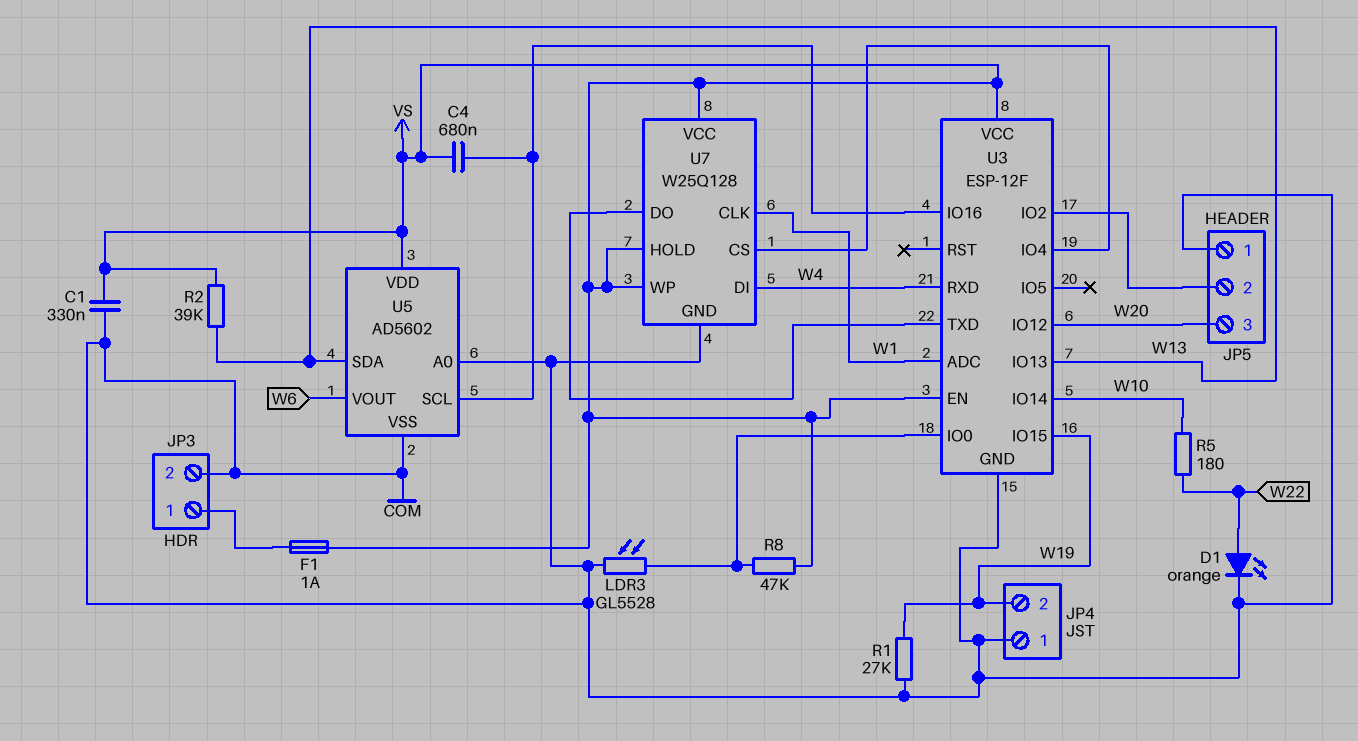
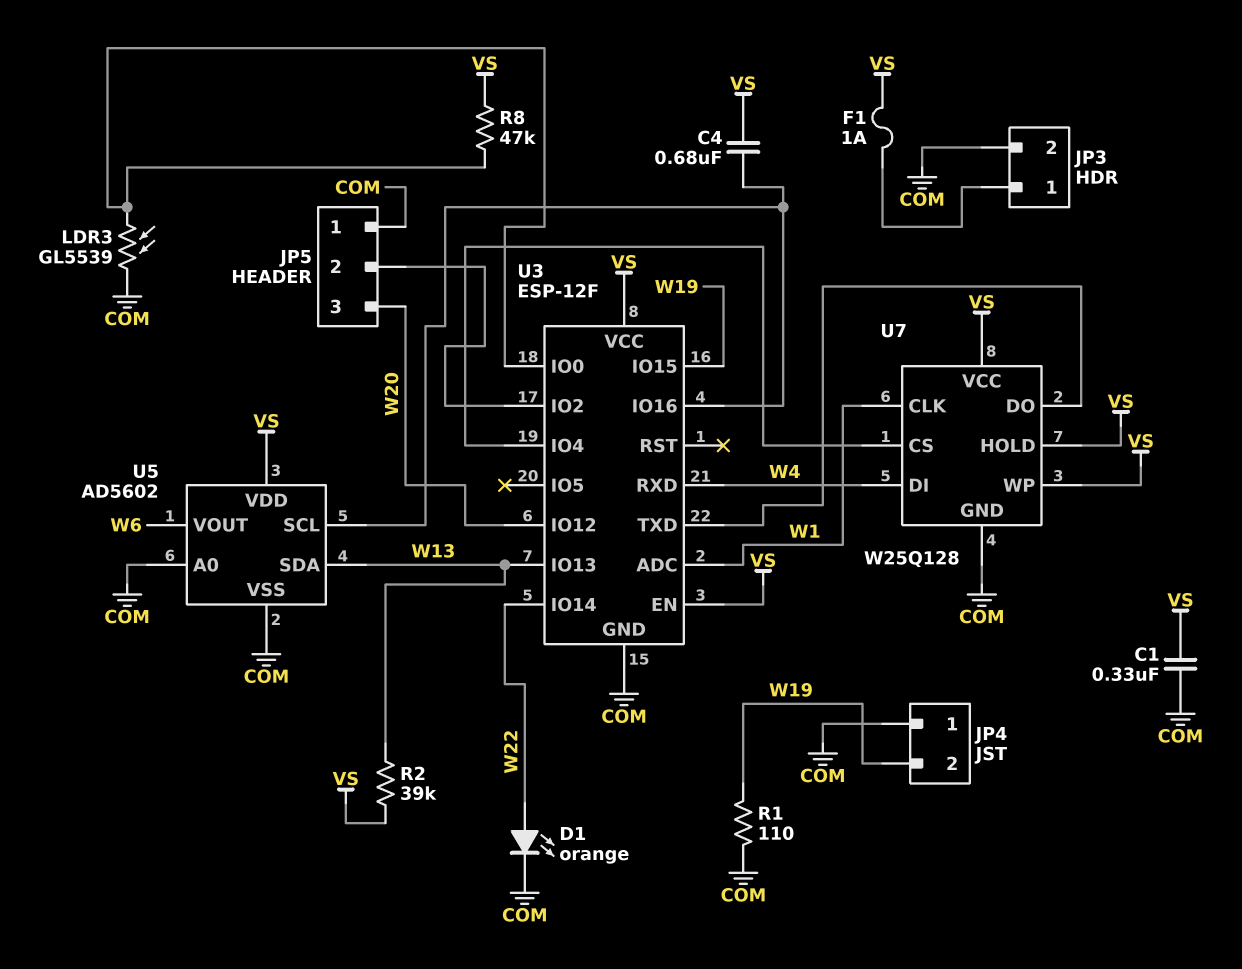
LDR3: GL5528 (COM, U3/IO0) -> GL5539 (COM, U3/IO0)
R1: 27k (COM, W19) -> 110 (COM, W19)
R5: 180 (W10, W22) -> none
U3 pin IO14: W10 -> W22

